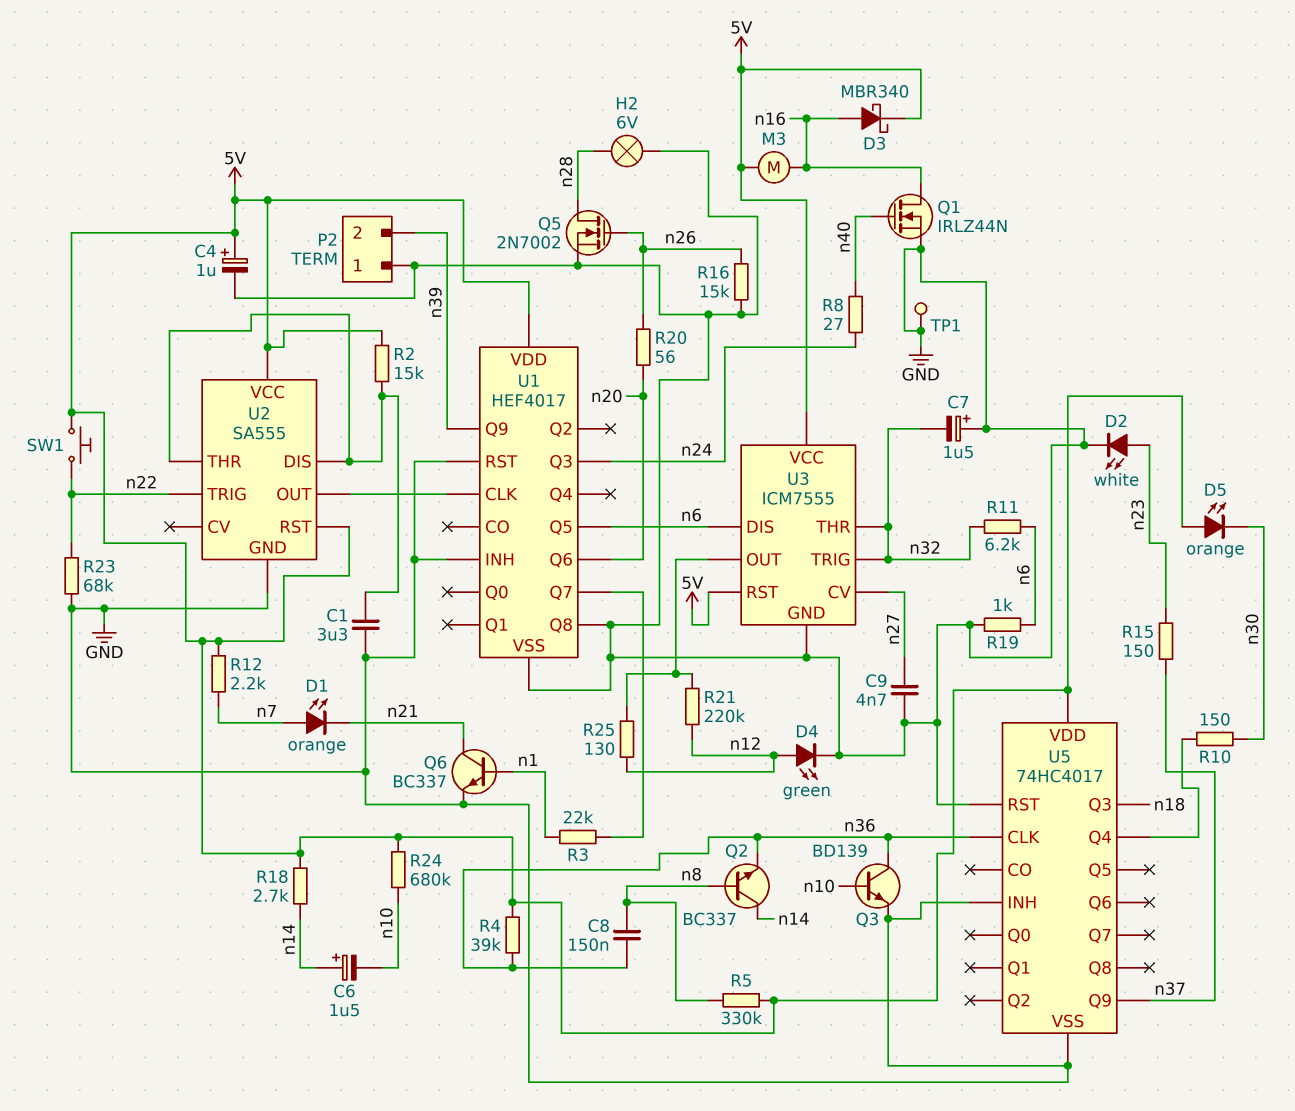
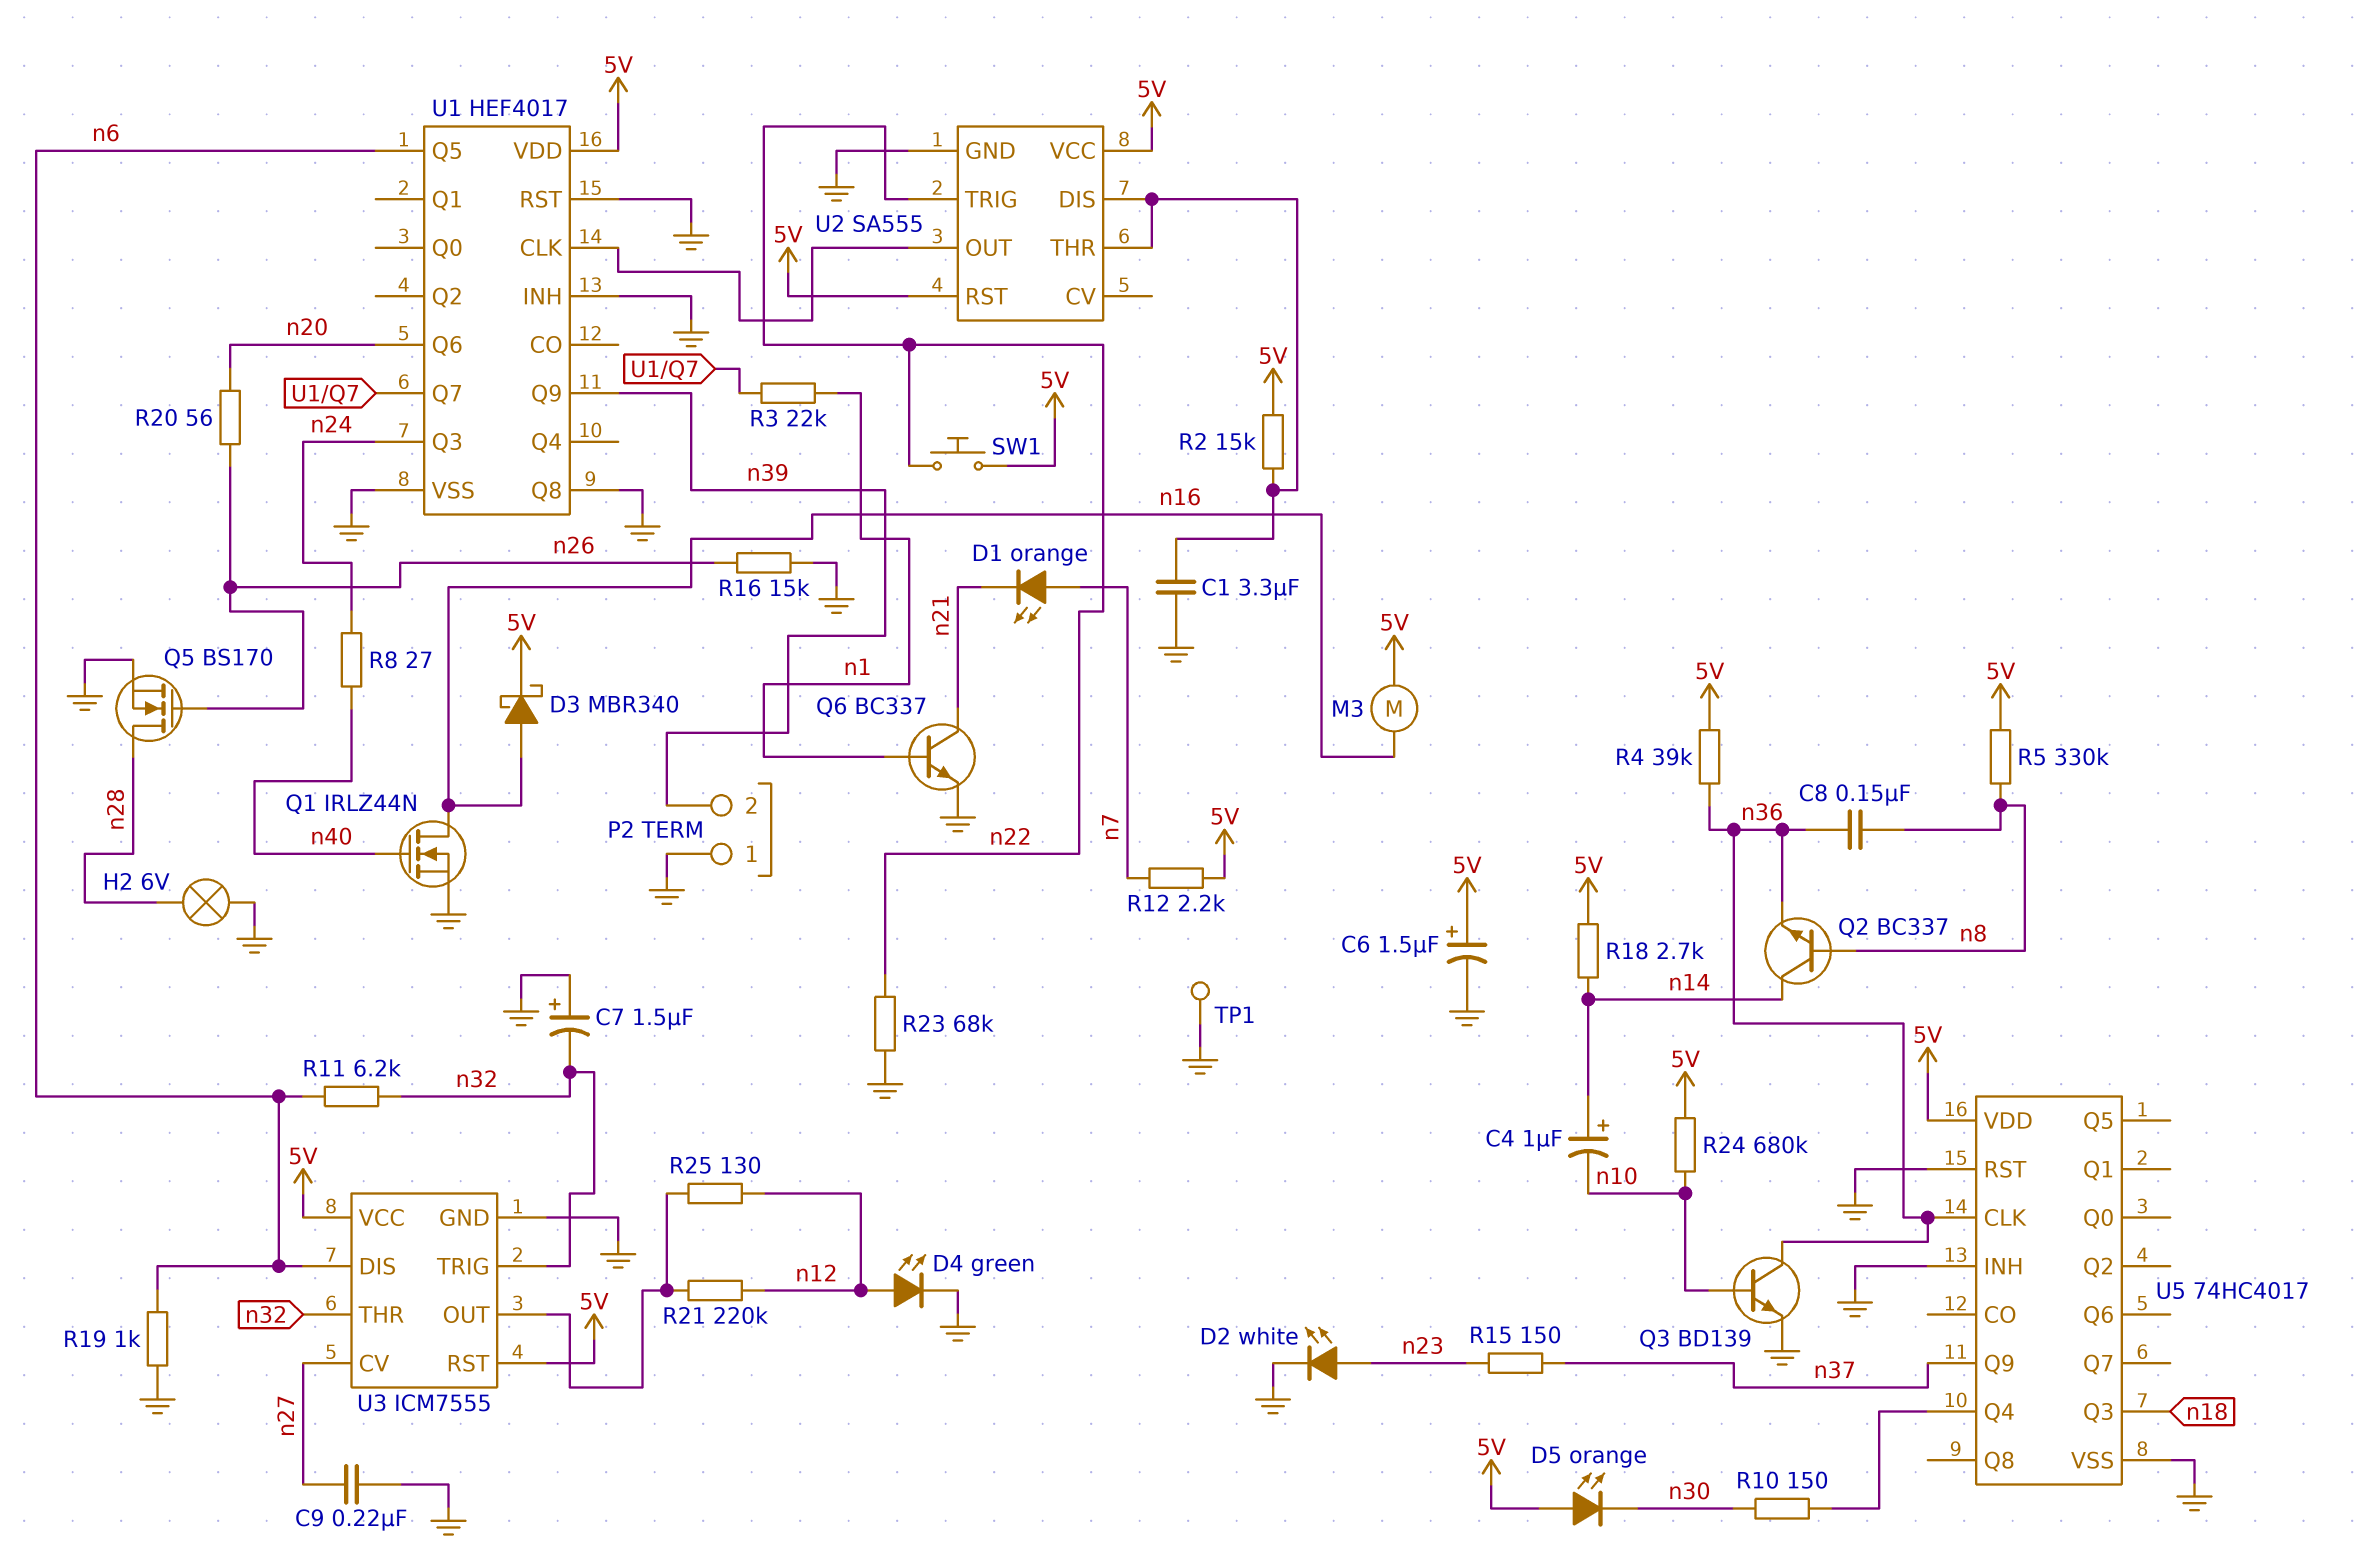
C4: 1uF (plus 5V, minus GND) -> 1uF (plus n14, minus n10)
C6: 1.5uF (plus n14, minus n10) -> 1.5uF (plus 5V, minus GND)
C9: 4.7nF (GND, n27) -> 220nF (GND, n27)
Q5: NMOS 2N7002 (G n26, D n28, S GND) -> NMOS BS170 (G n26, D n28, S GND)

